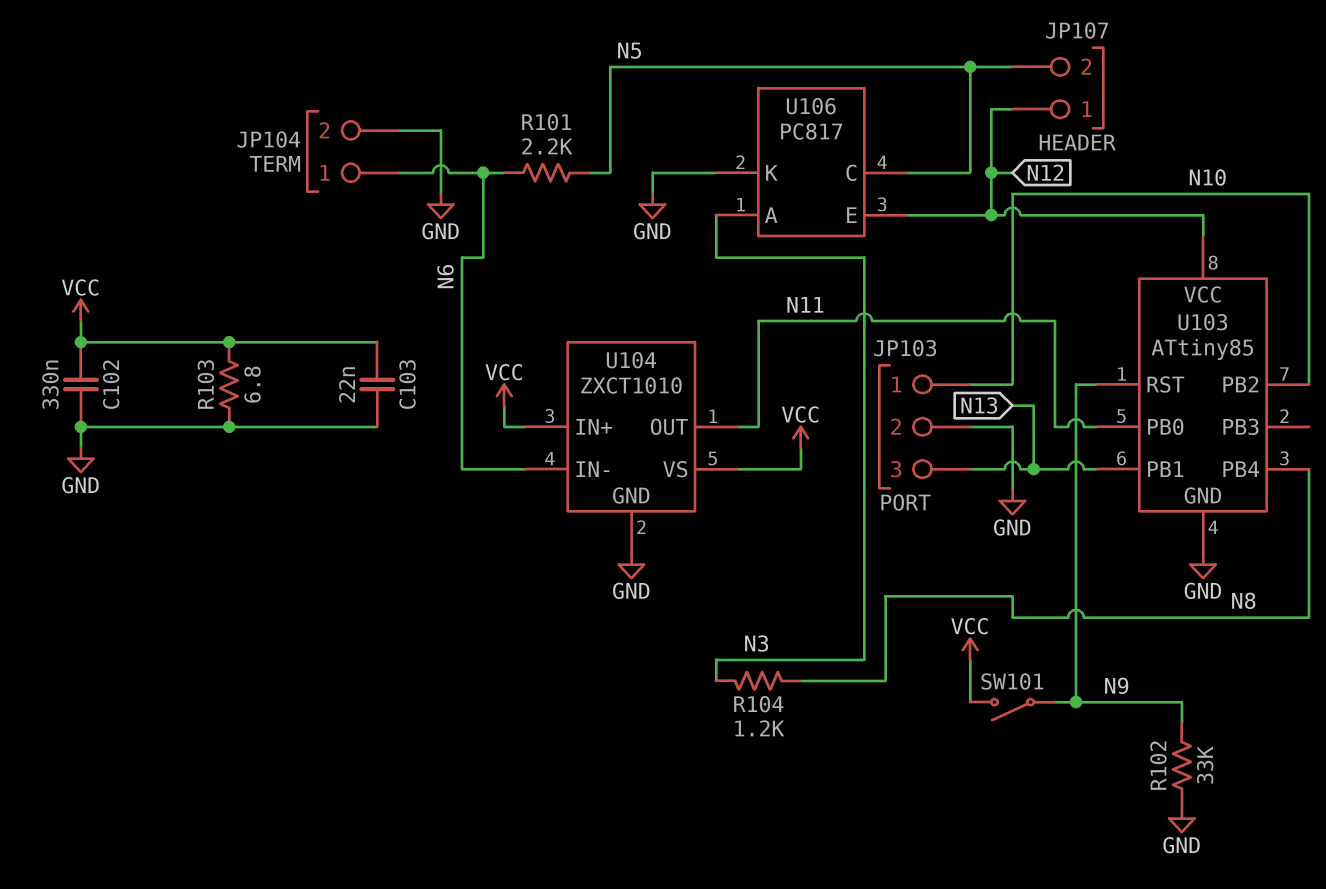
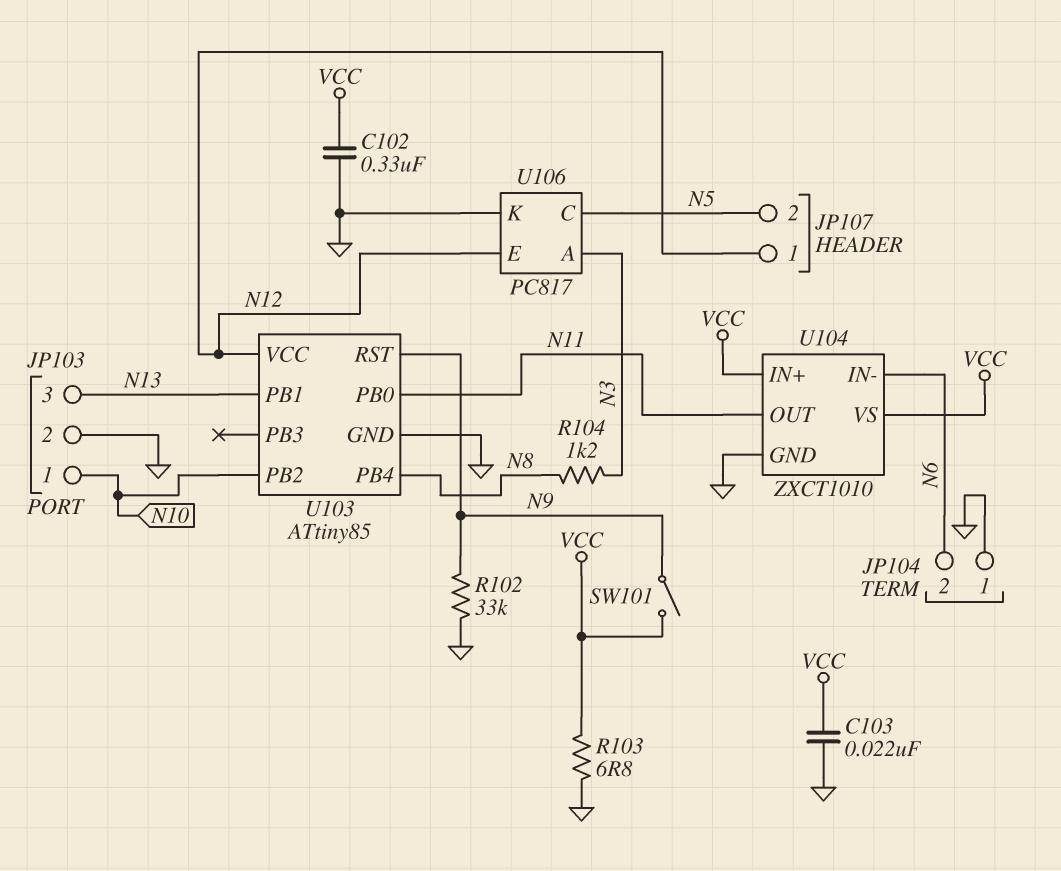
JP104 pin 1: N6 -> GND
JP104 pin 2: GND -> N6
R101: 2.2k (N5, N6) -> none

